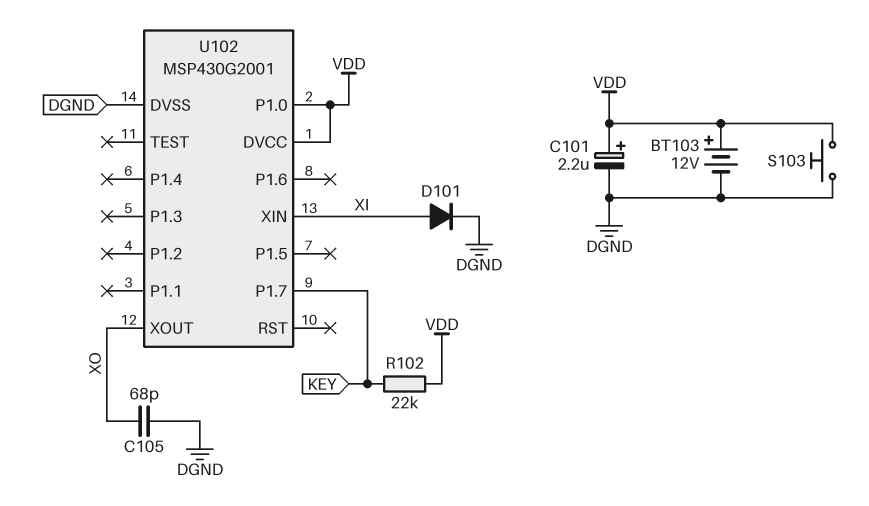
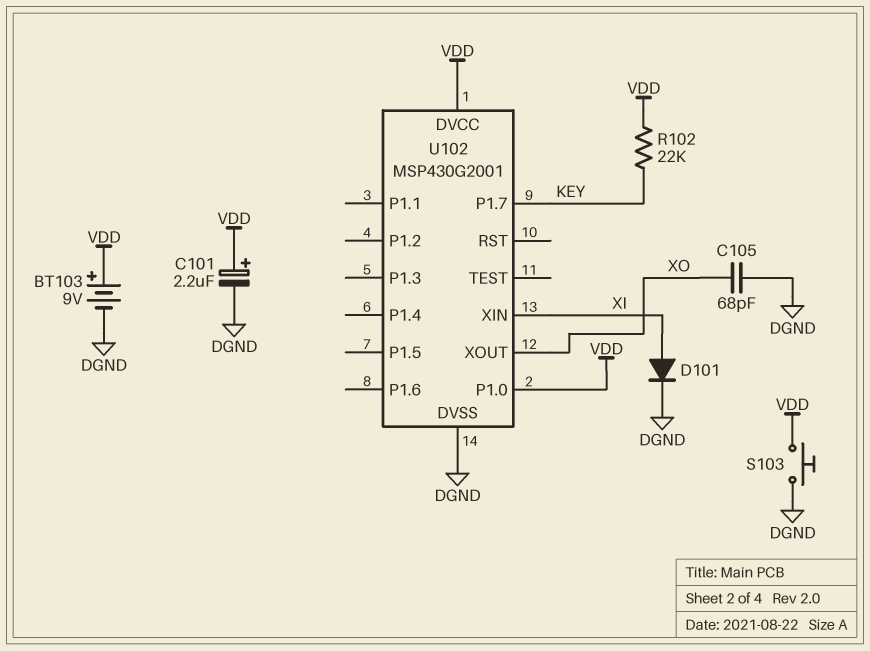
BT103: 12V (plus VDD, minus DGND) -> 9V (plus VDD, minus DGND)

